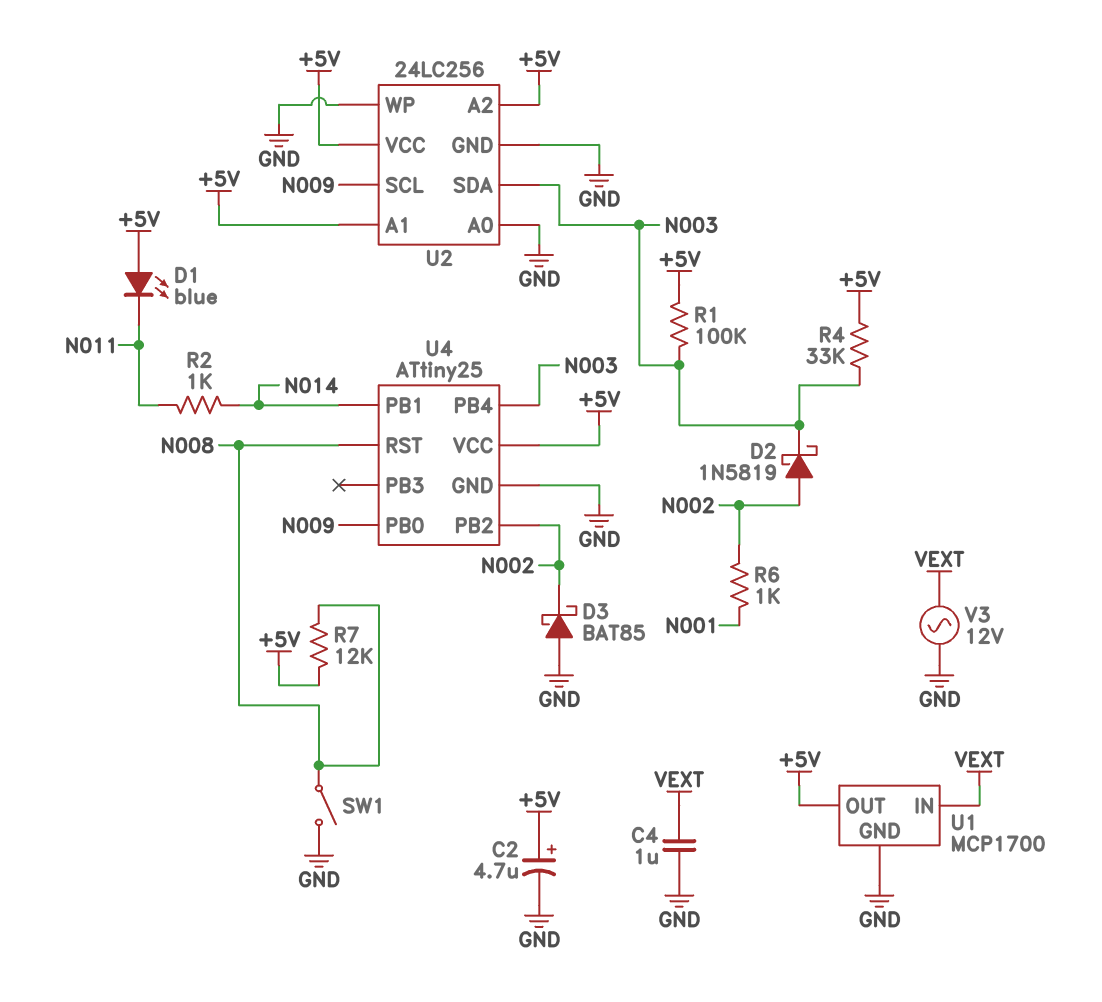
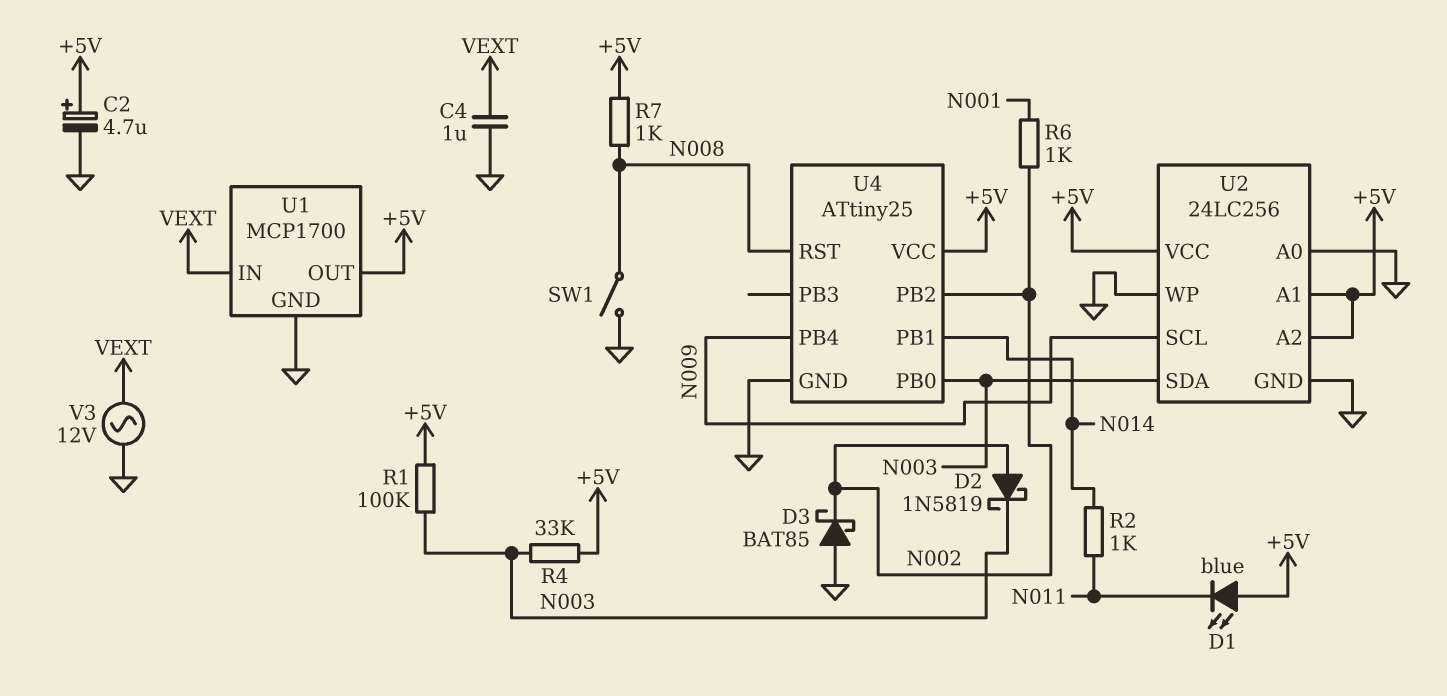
R7: 12k (+5V, N008) -> 1k (+5V, N008)
U4 pin PB0: N009 -> N003
U4 pin PB4: N003 -> N009

